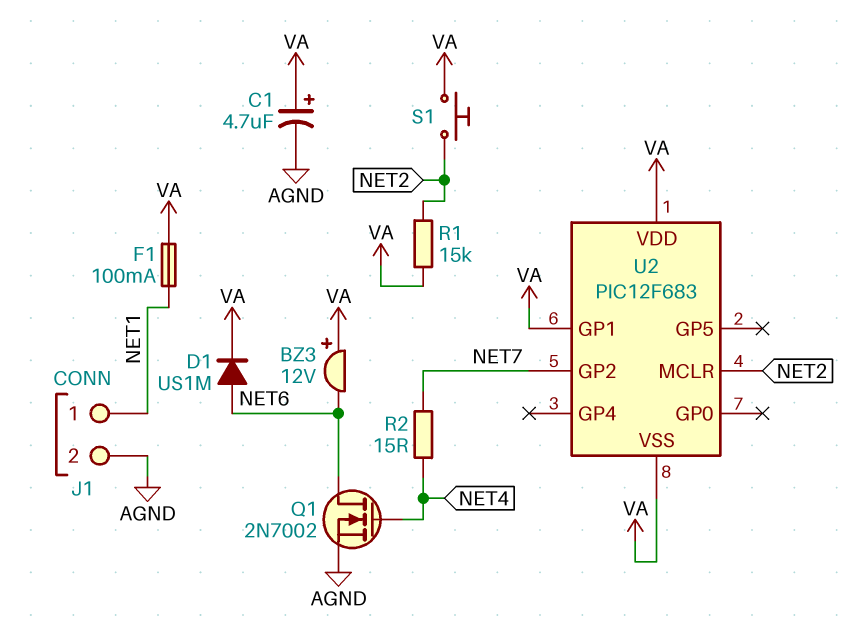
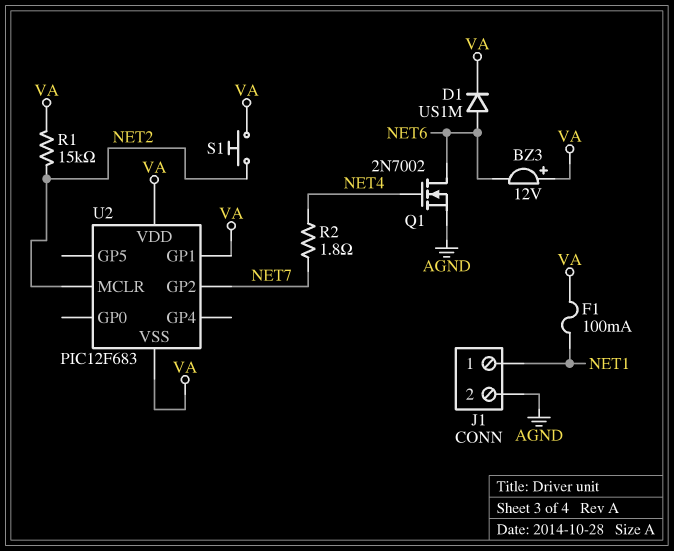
C1: 4.7uF (plus VA, minus AGND) -> none
R2: 15 (NET4, NET7) -> 1.8 (NET4, NET7)

